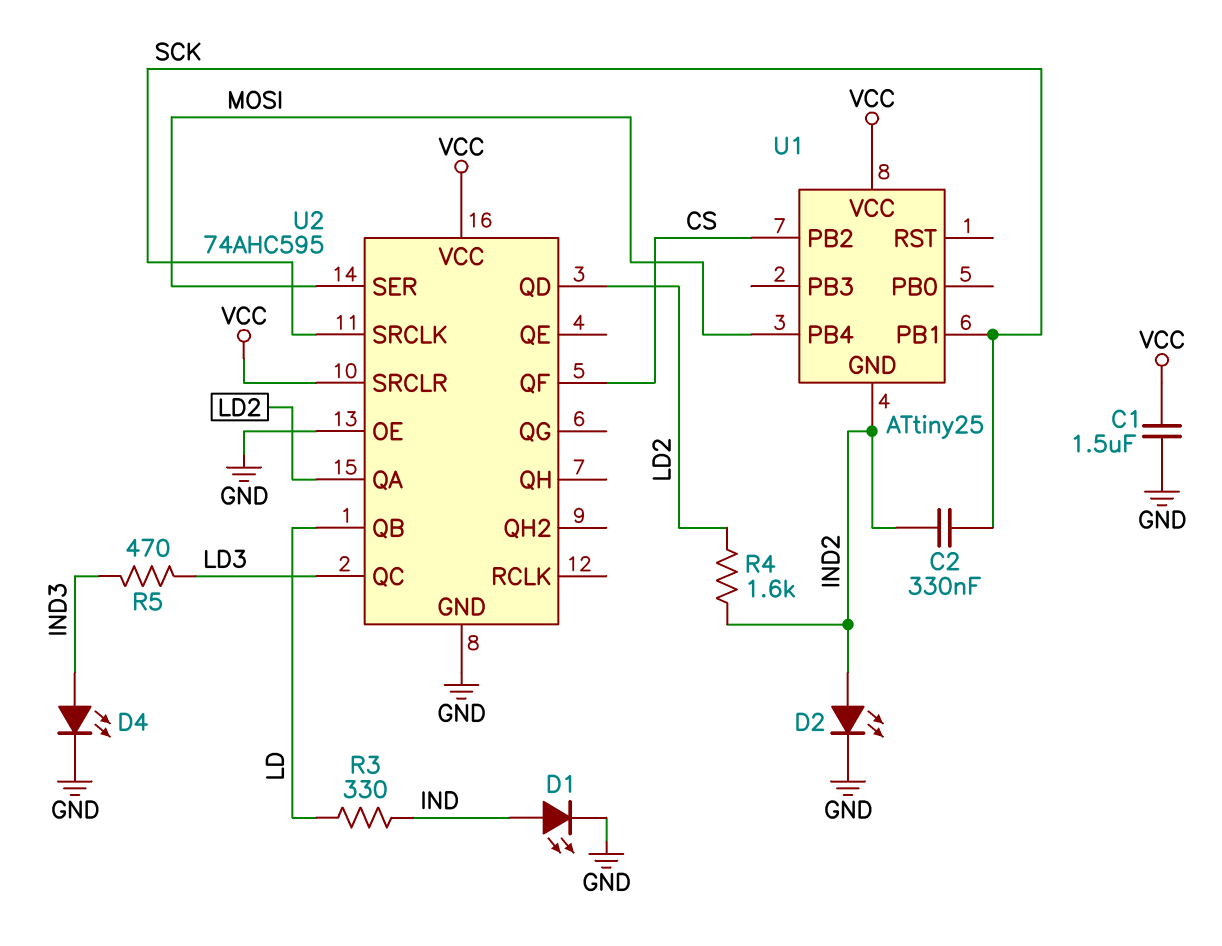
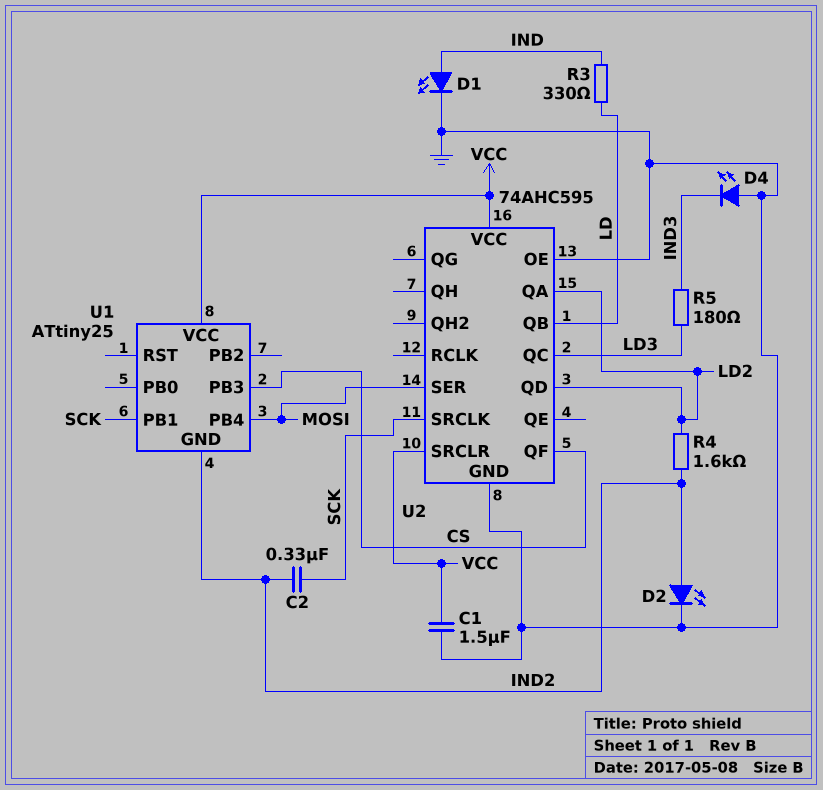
D4: LED (A IND3, K GND) -> LED (A GND, K IND3)
R5: 470 (IND3, LD3) -> 180 (IND3, LD3)
U1 pin PB2: CS -> none
U1 pin PB3: none -> CS

